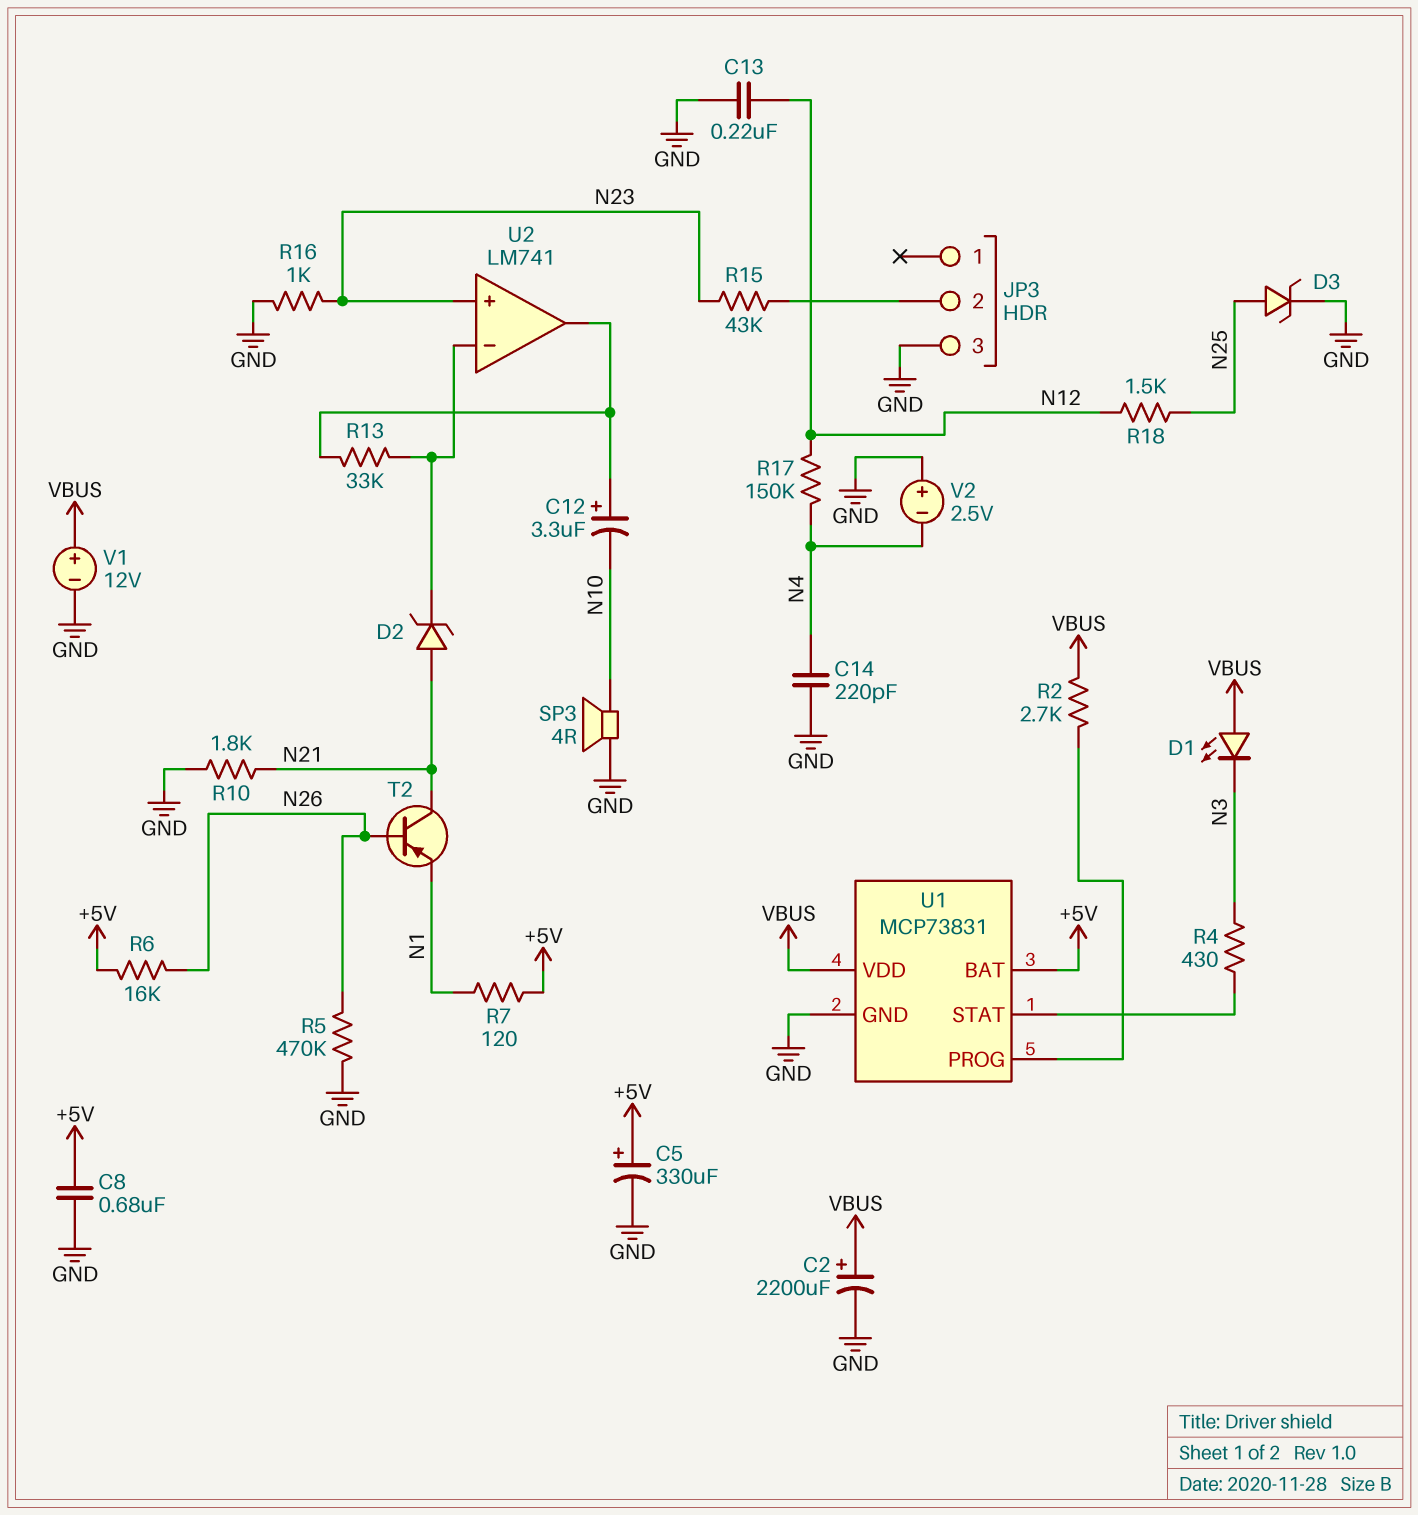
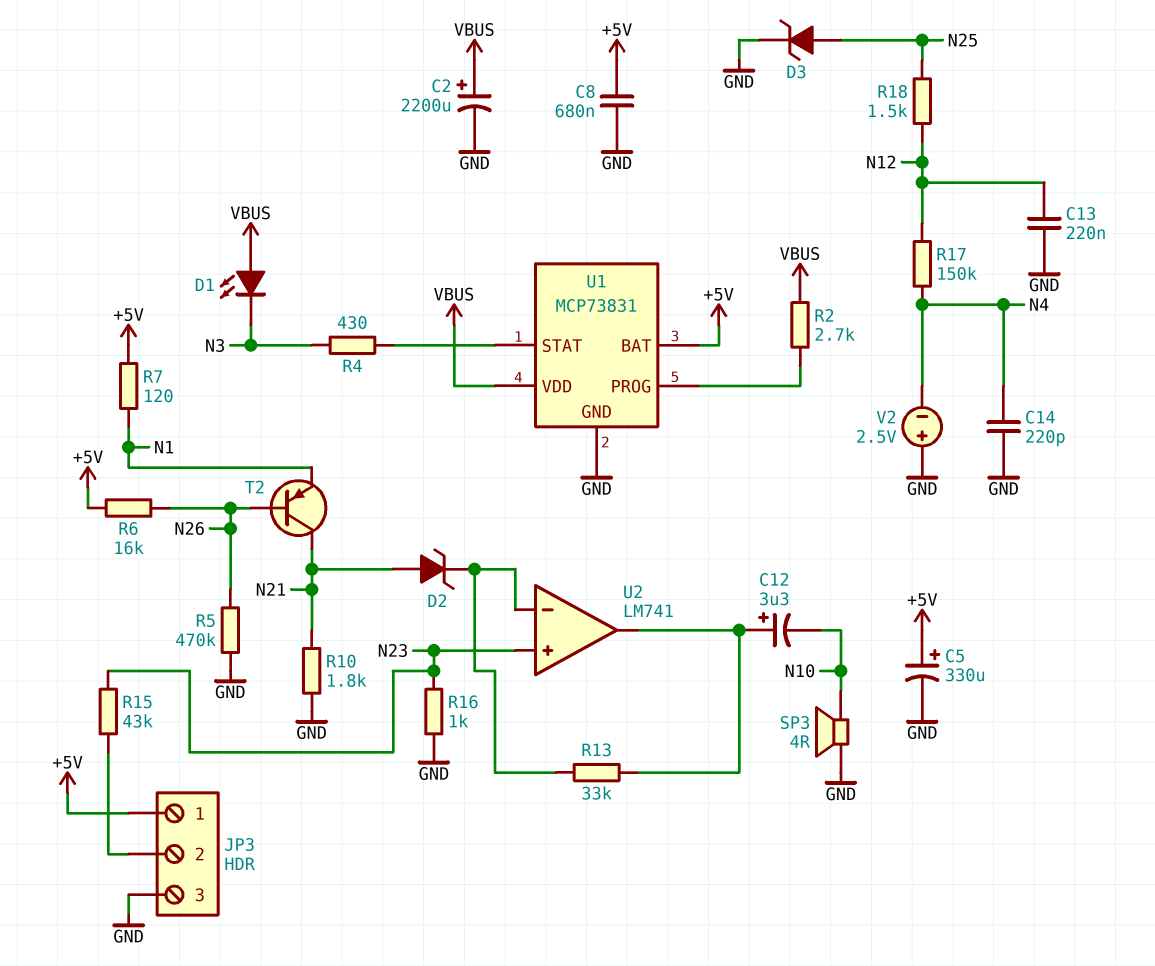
JP3 pin 1: none -> +5V
V1: 12V (plus VBUS, minus GND) -> none

